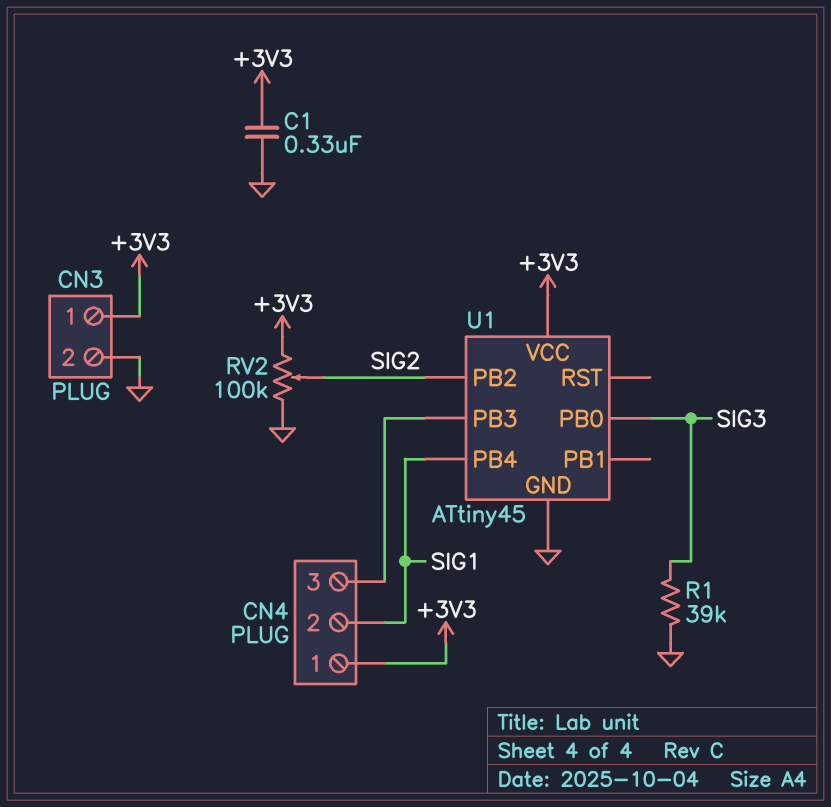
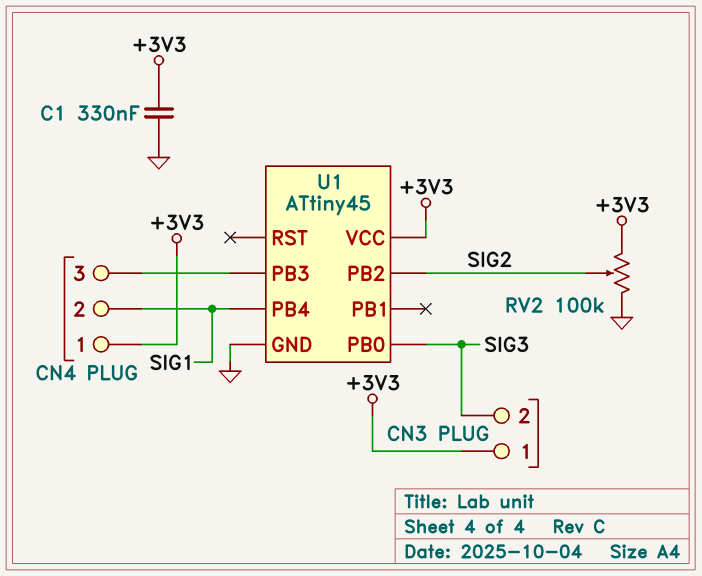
CN3 pin 2: GND -> SIG3
R1: 39k (GND, SIG3) -> none

